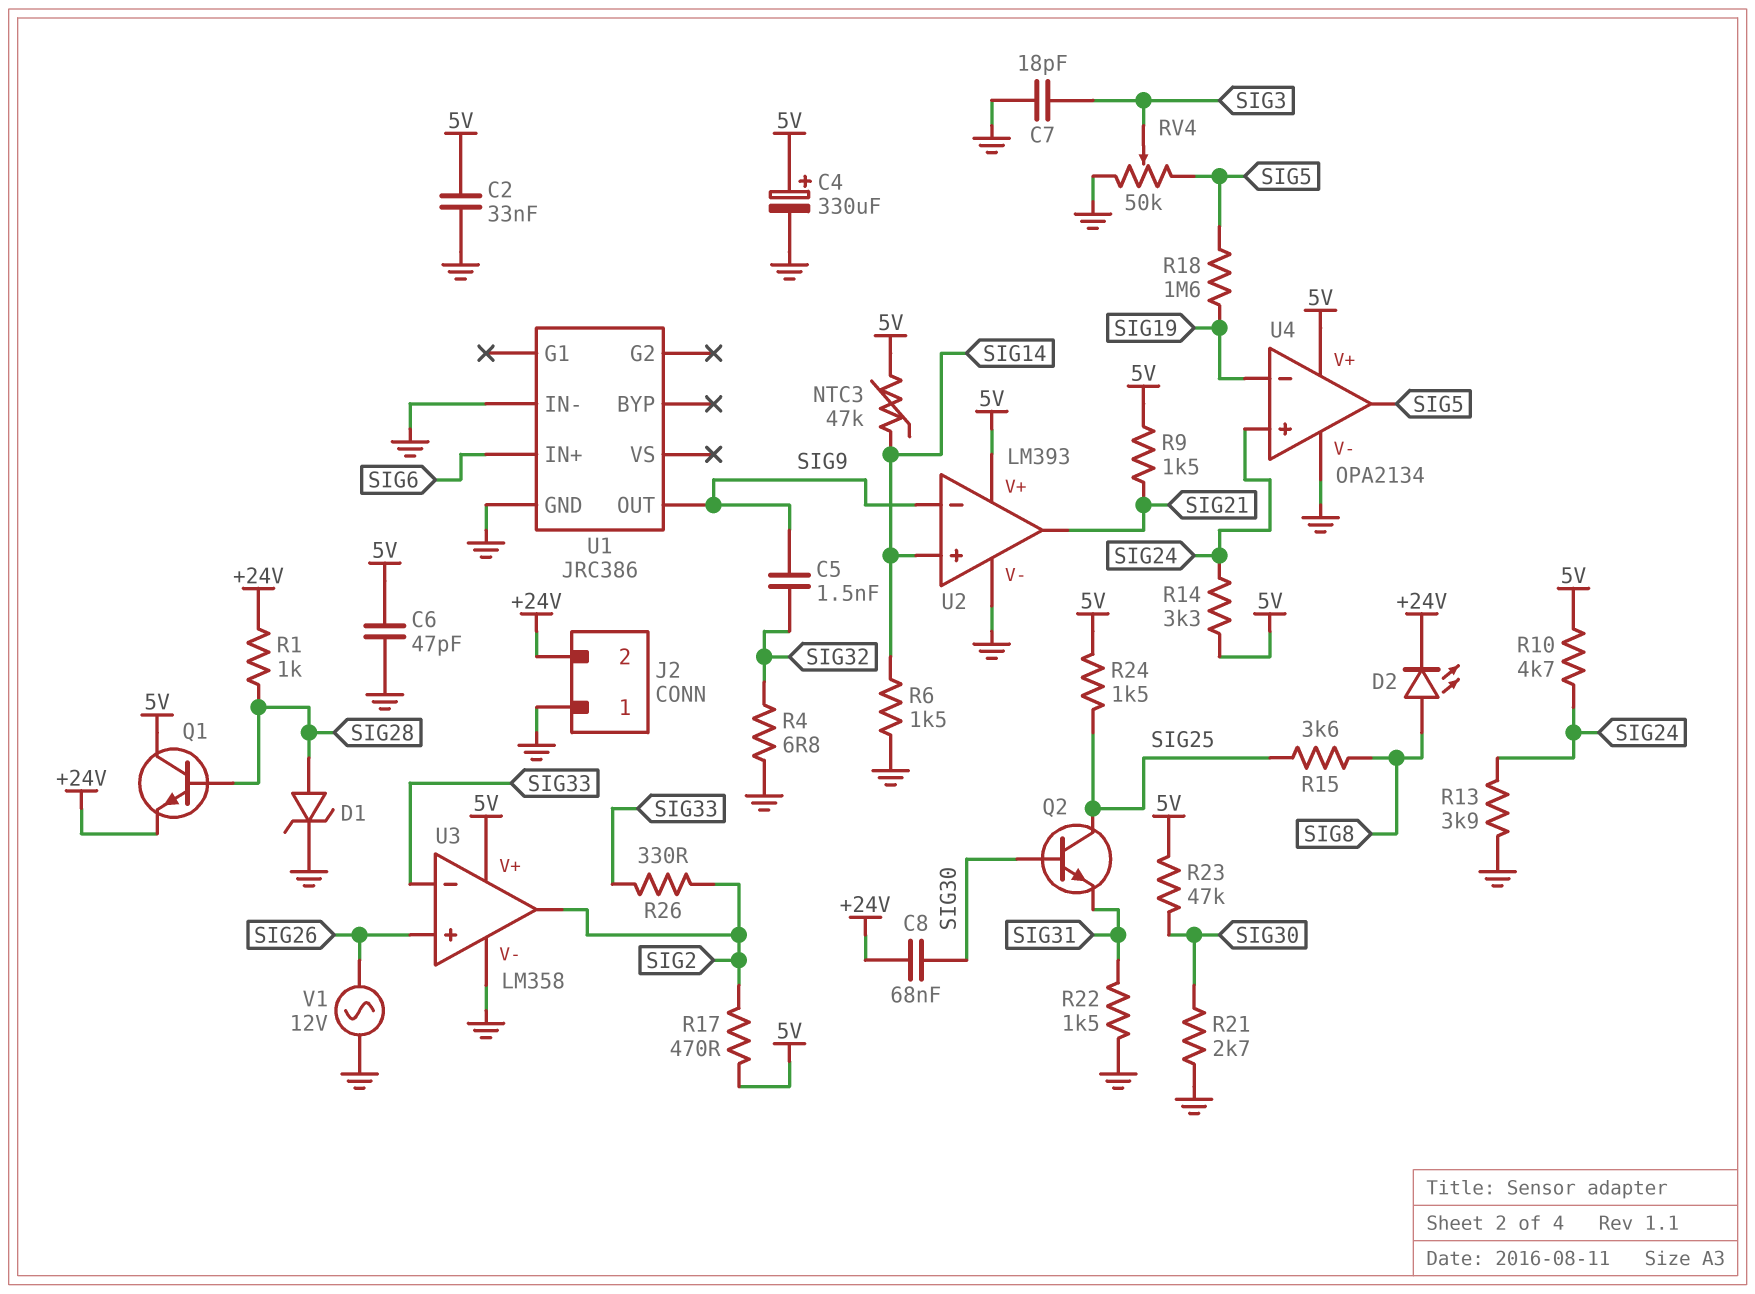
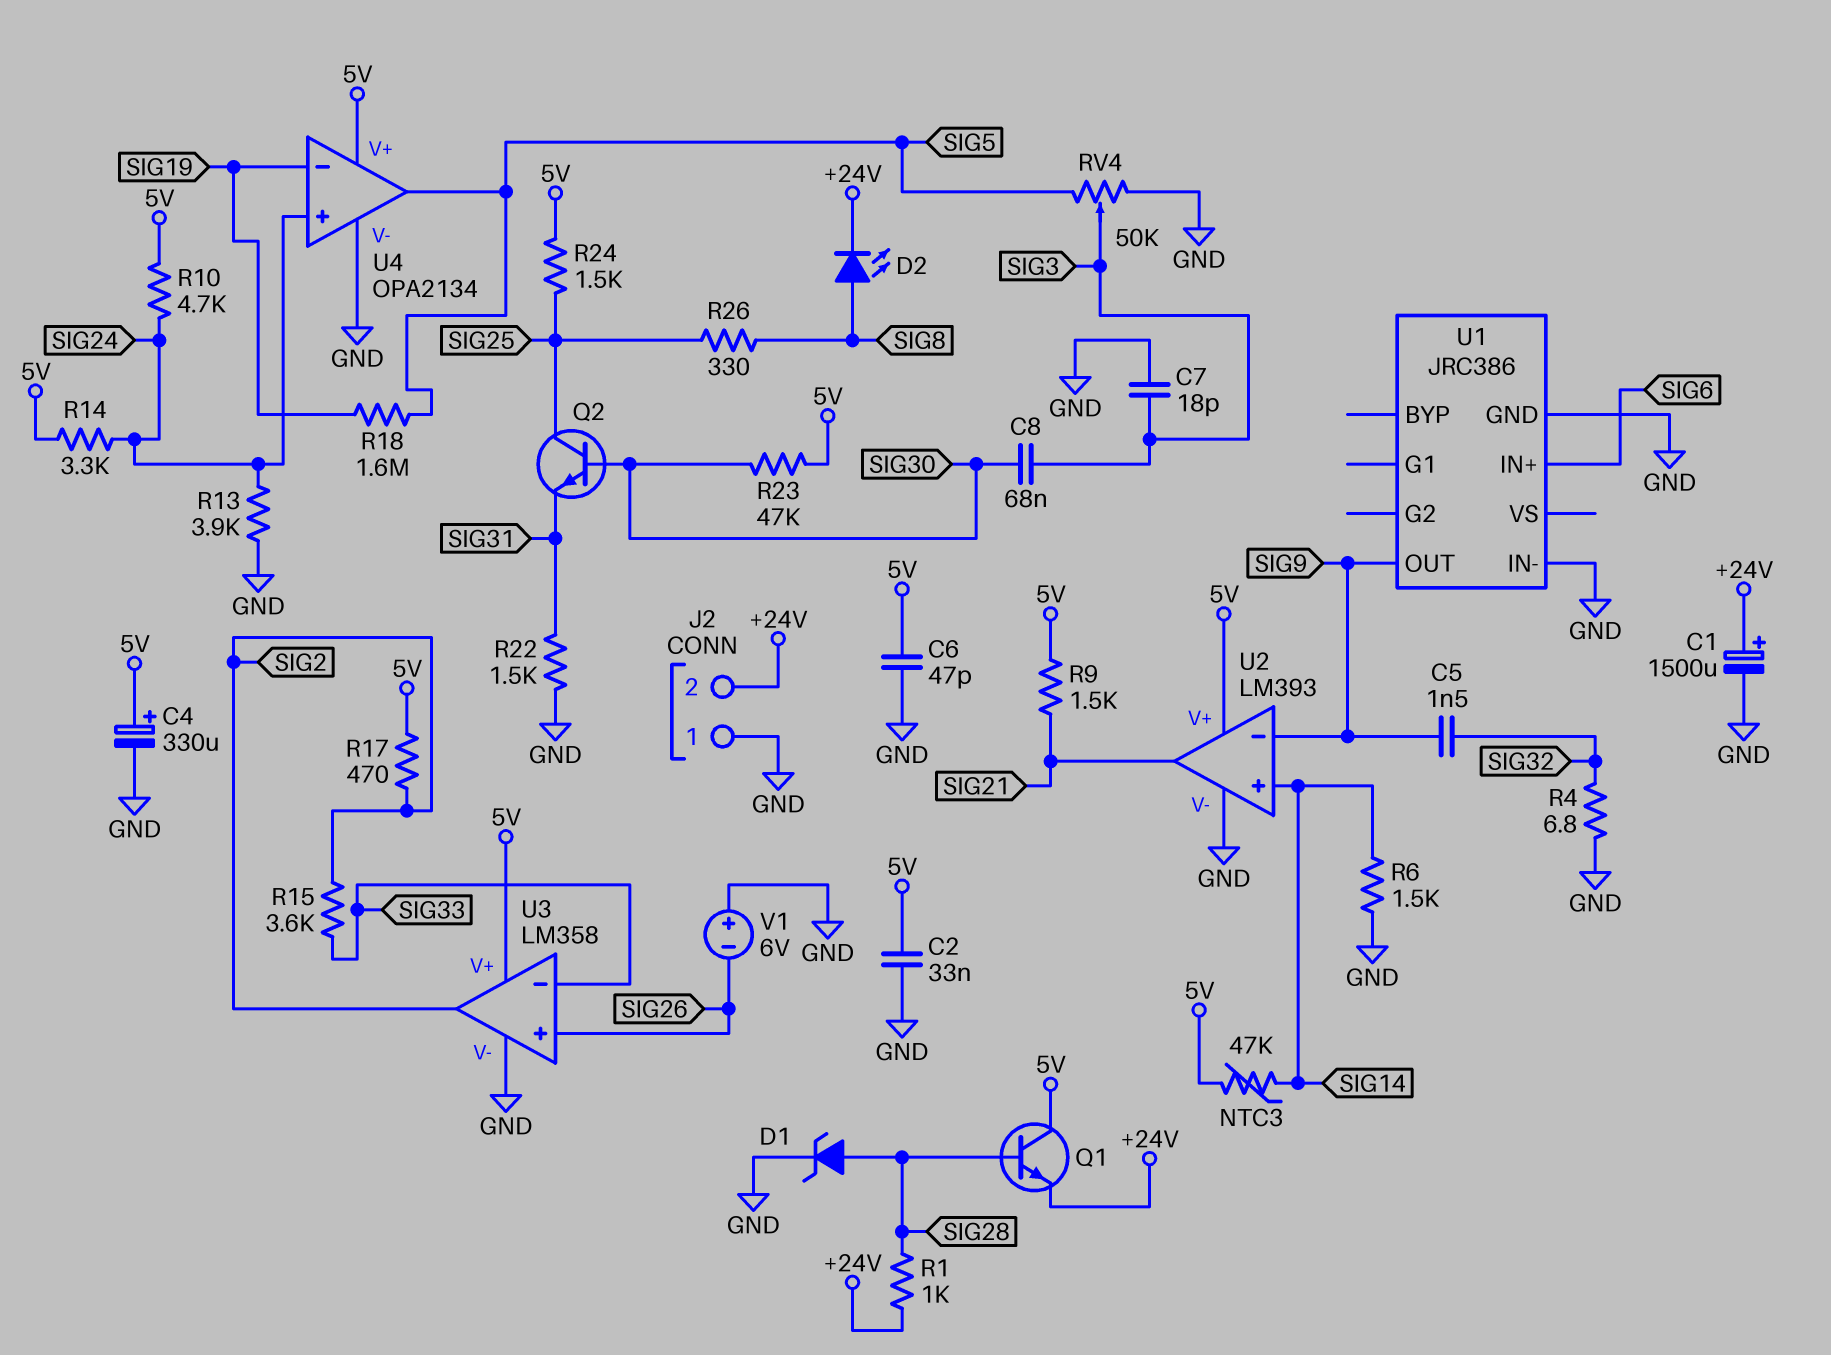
C1: none -> 1500uF (plus +24V, minus GND)
C8: 68nF (+24V, SIG30) -> 68nF (SIG3, SIG30)
R15: 3.6k (SIG8, SIG25) -> 3.6k (SIG2, SIG33)
R21: 2.7k (GND, SIG30) -> none
R26: 330 (SIG2, SIG33) -> 330 (SIG8, SIG25)
V1: AC 12V (GND, SIG26) -> 6V (plus GND, minus SIG26)

